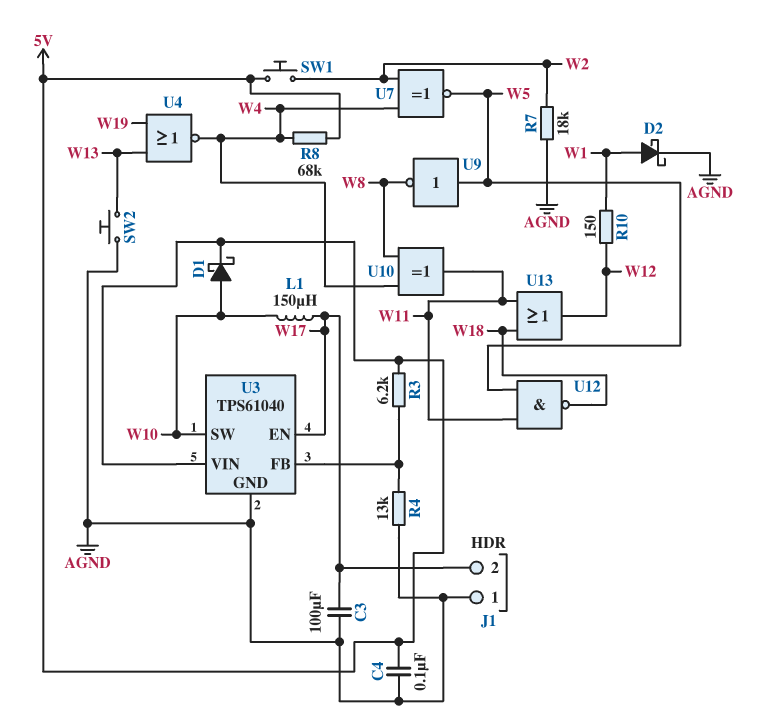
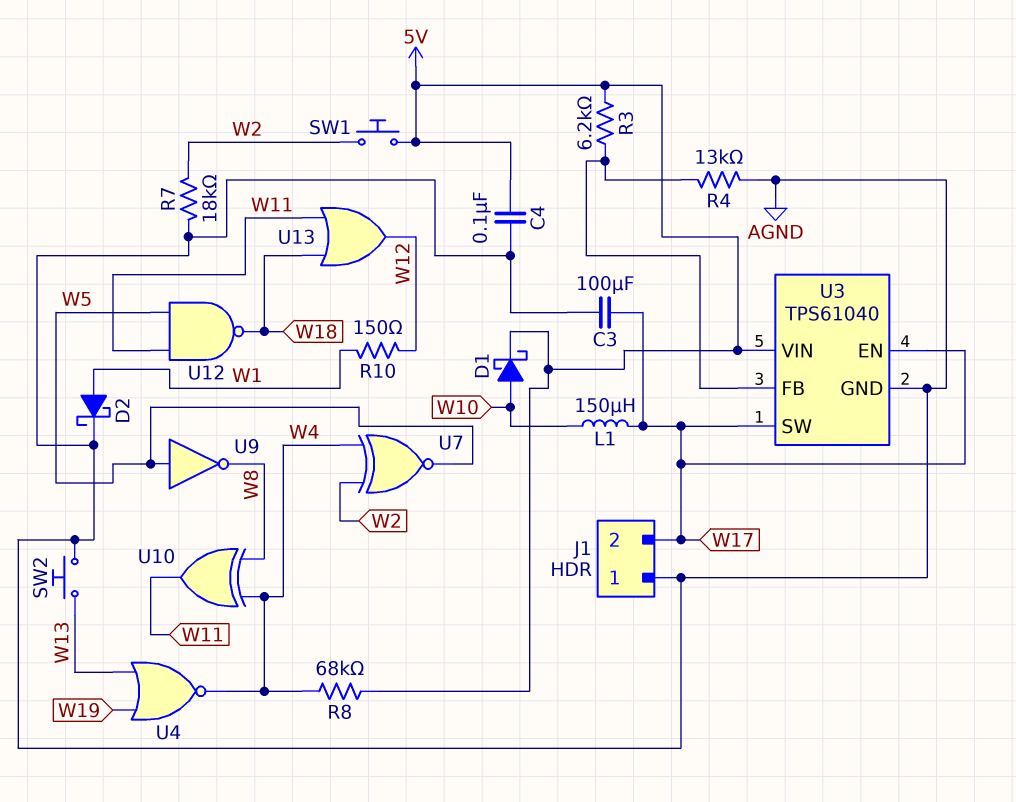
U3 pin SW: W10 -> W17

